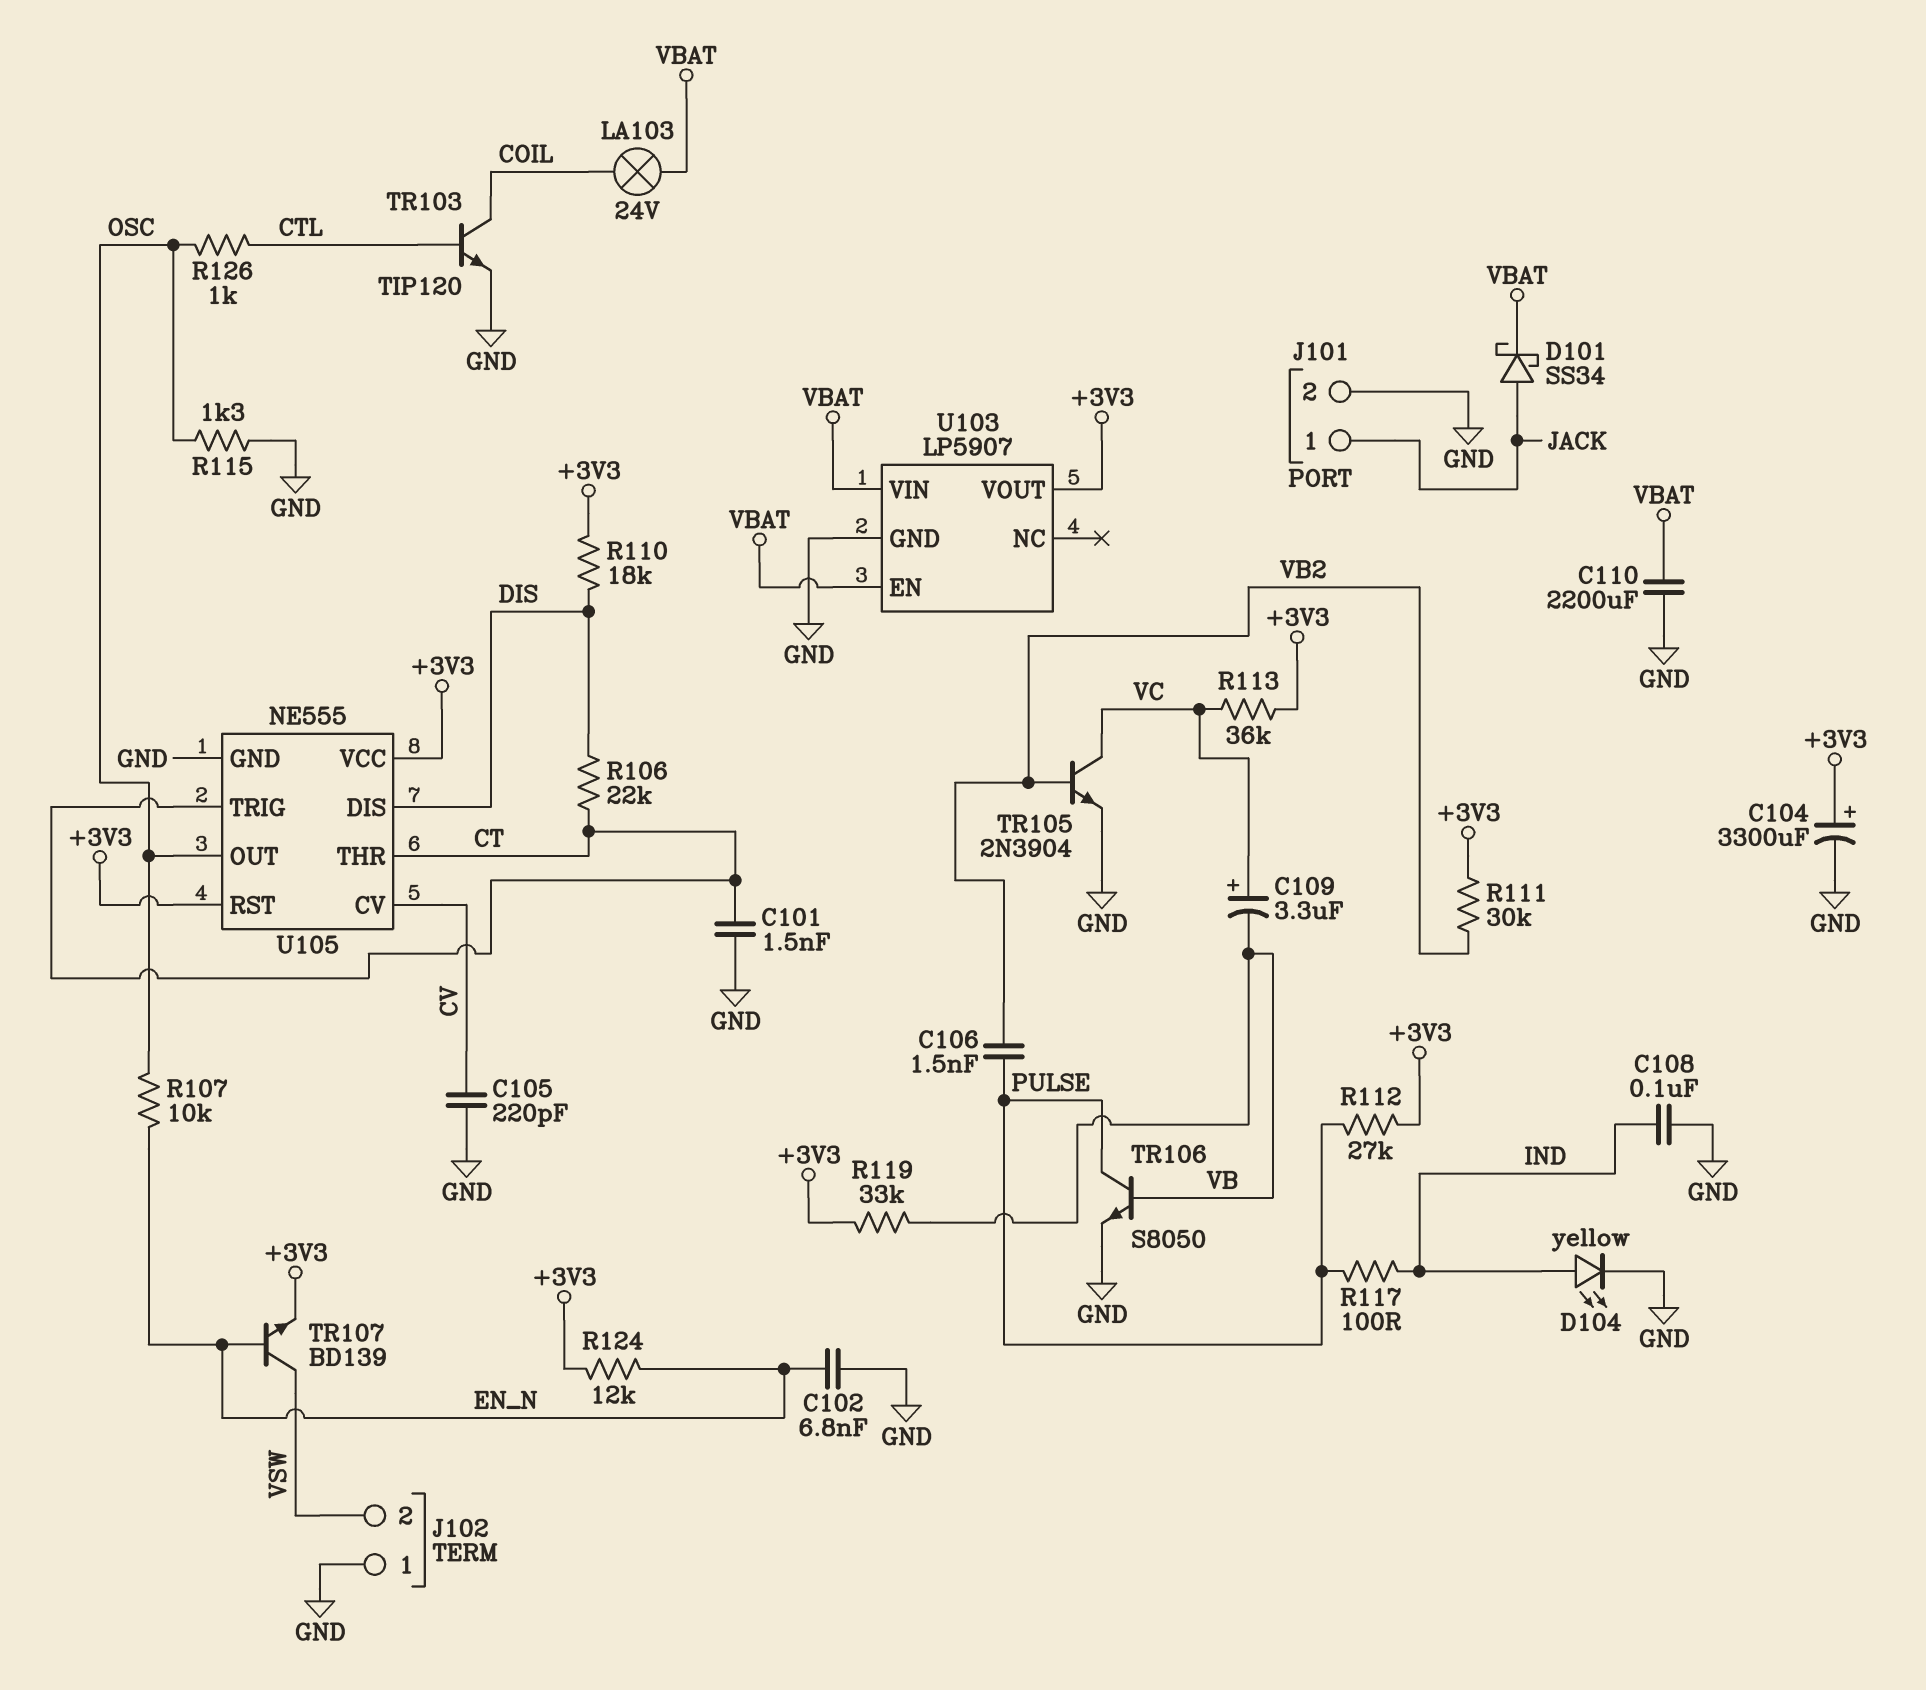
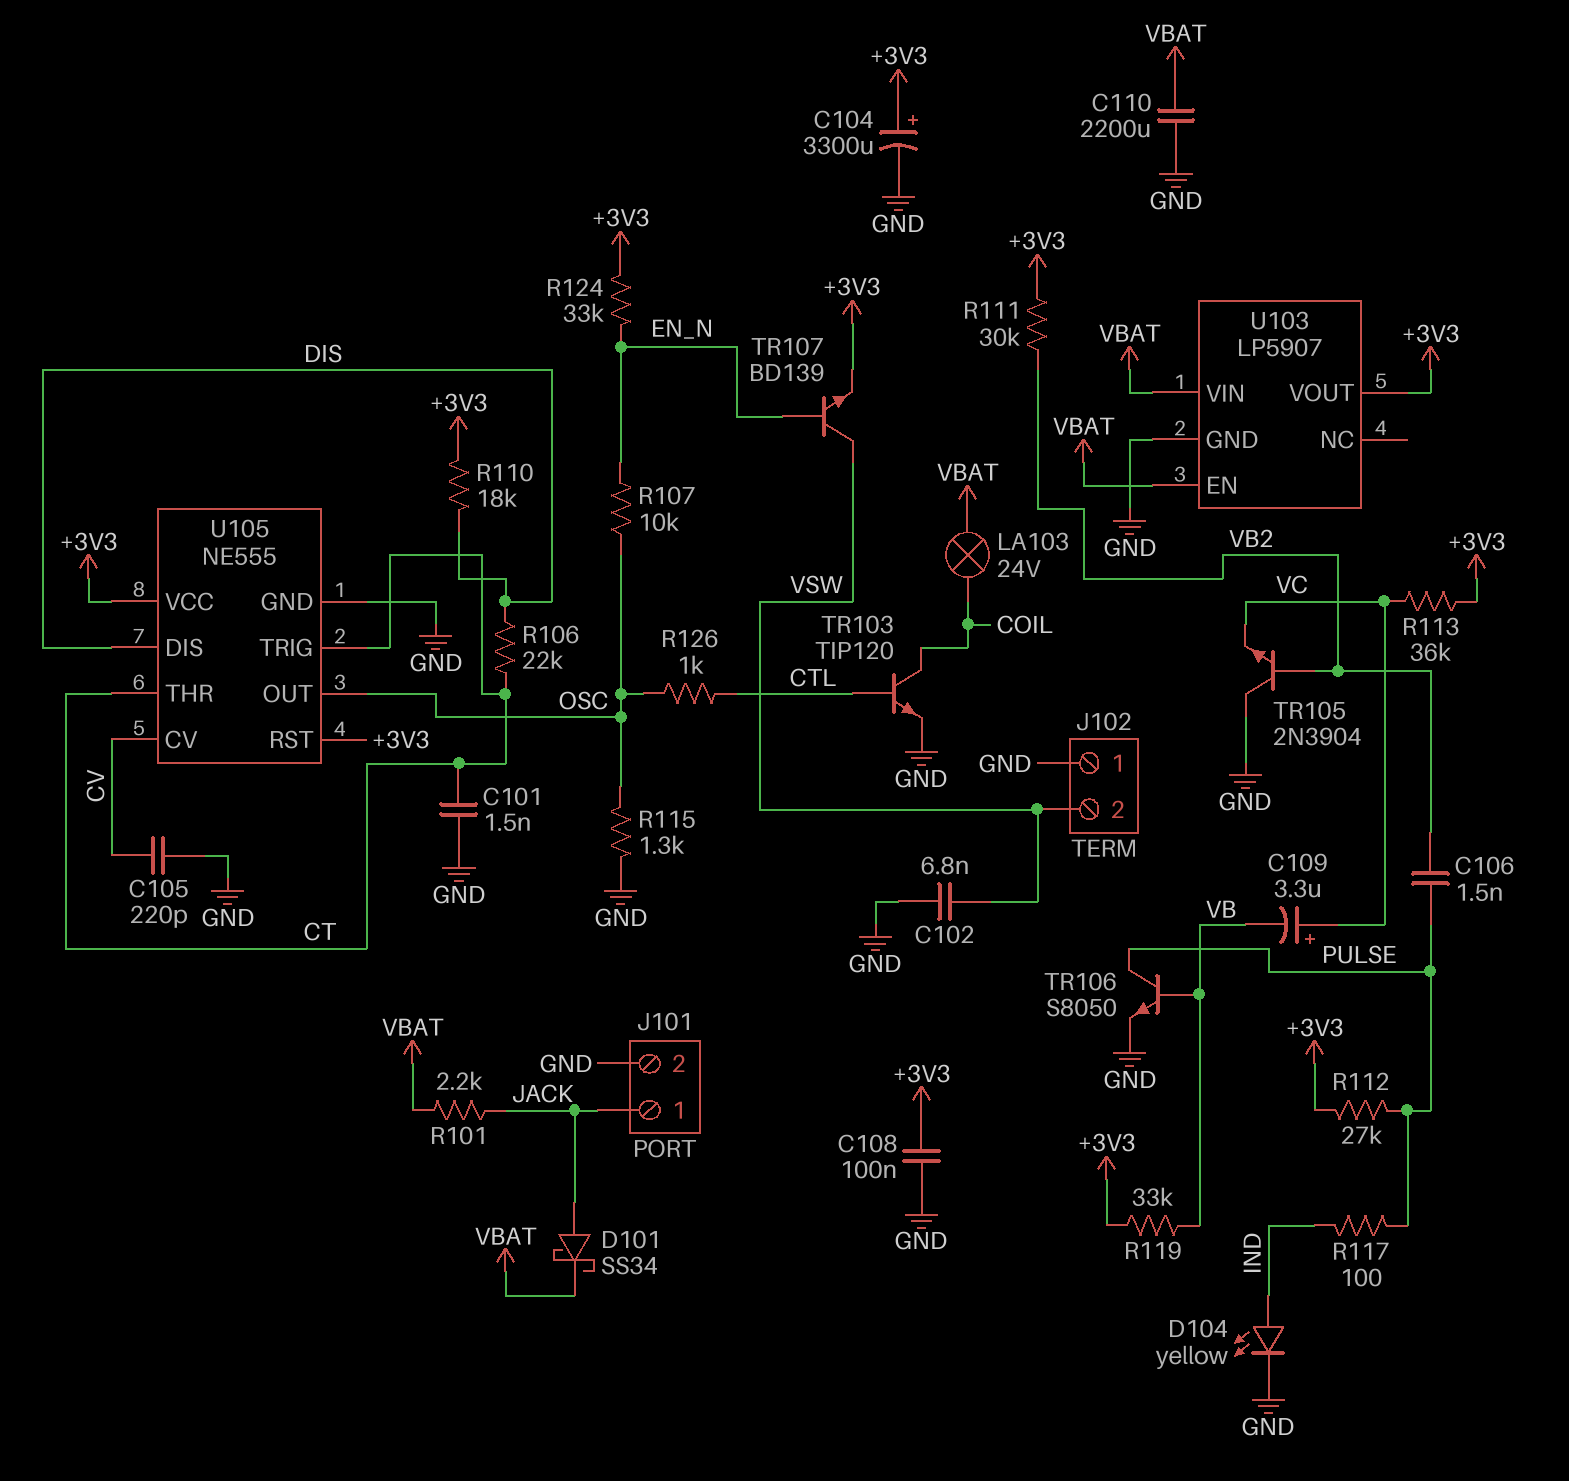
C102: 6.8nF (EN_N, GND) -> 6.8nF (GND, VSW)
C108: 100nF (GND, IND) -> 100nF (+3V3, GND)
R101: none -> 2.2k (JACK, VBAT)
R124: 12k (+3V3, EN_N) -> 33k (+3V3, EN_N)
TR105: NPN 2N3904 (B VB2, C VC, E GND) -> NPN 2N3904 (B VB2, C GND, E VC)

